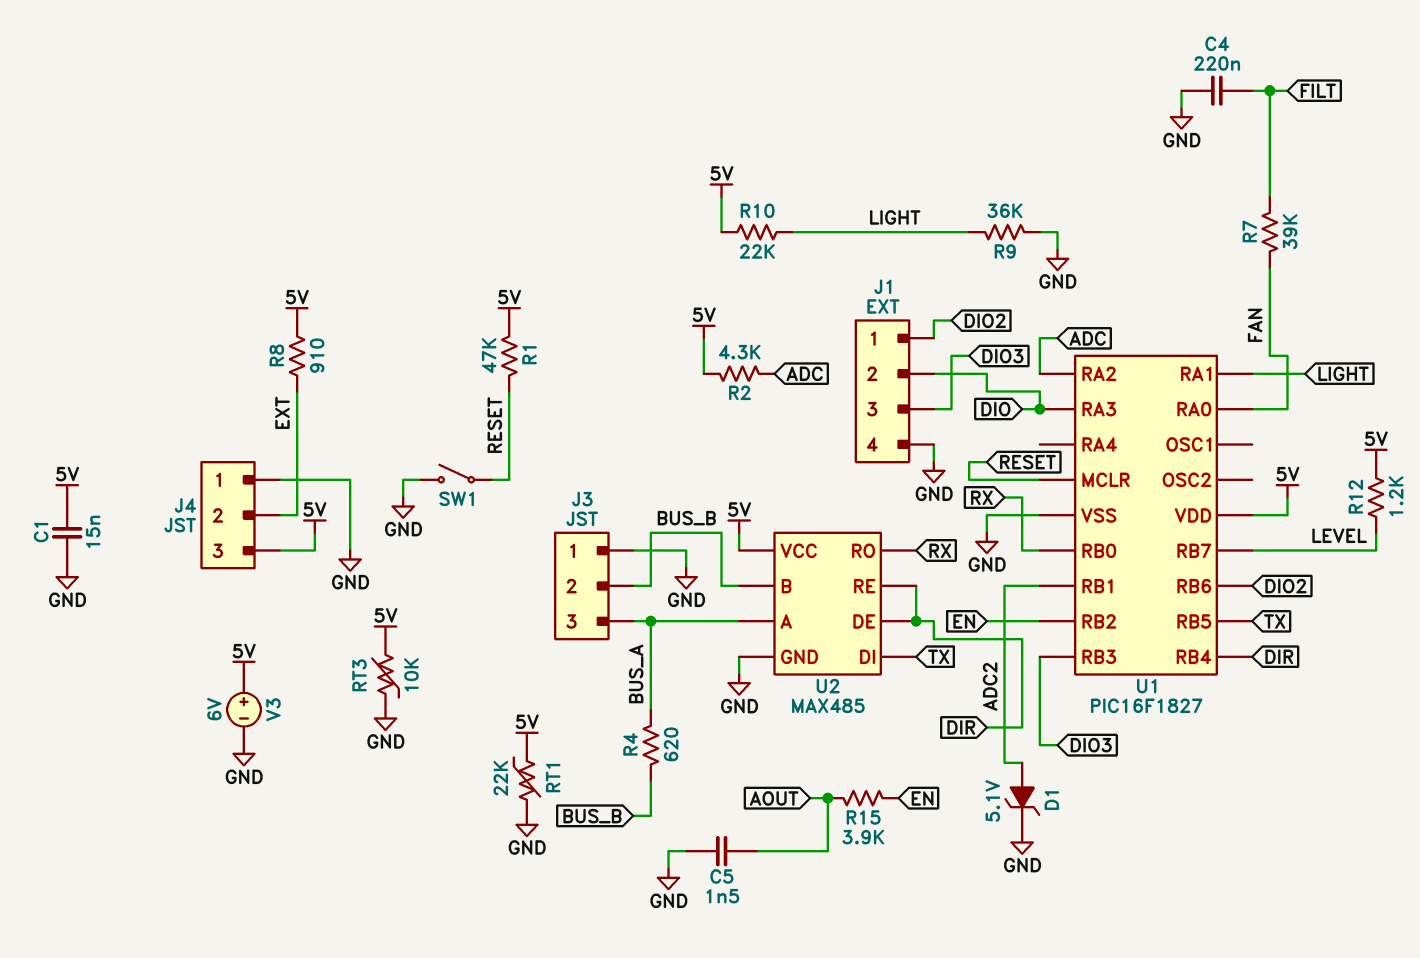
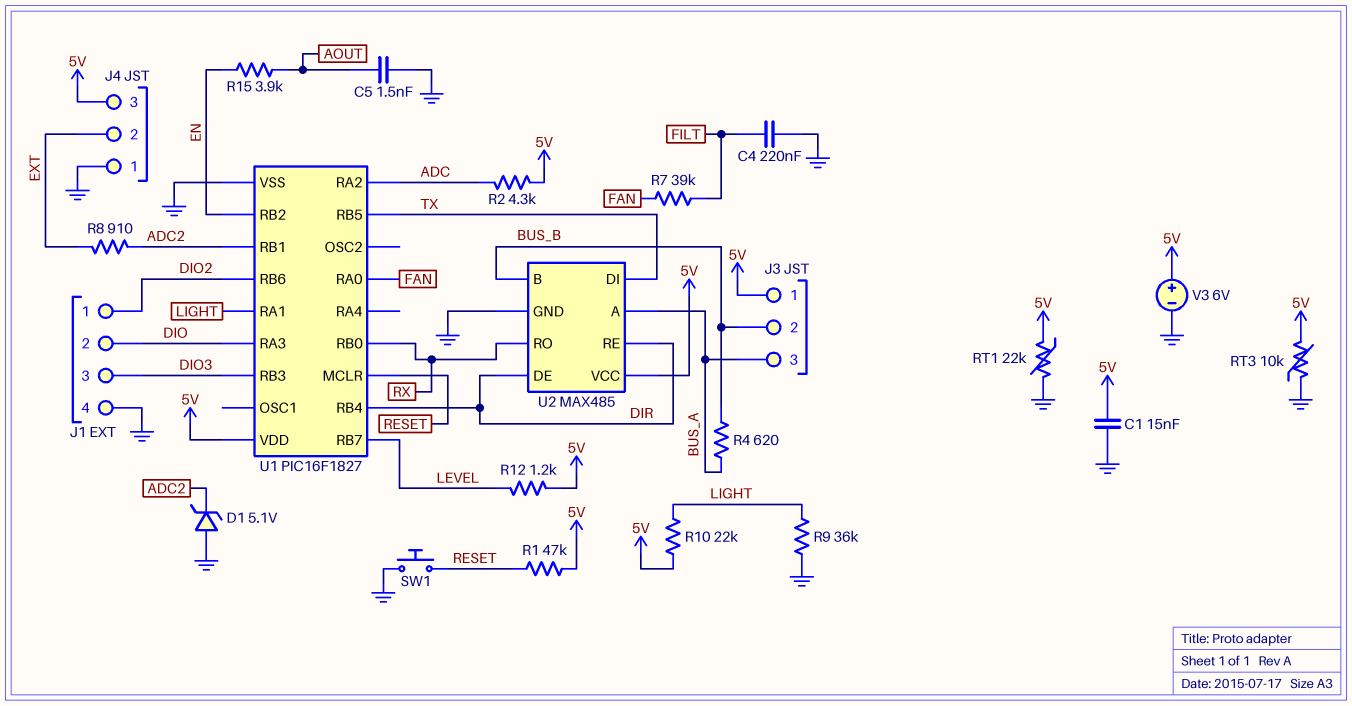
D1: zener 5.1V (A ADC2, K GND) -> zener 5.1V (A GND, K ADC2)
J3 pin 1: GND -> 5V
R8: 910 (5V, EXT) -> 910 (ADC2, EXT)
SW1: switch (GND, RESET) -> button (GND, RESET)

